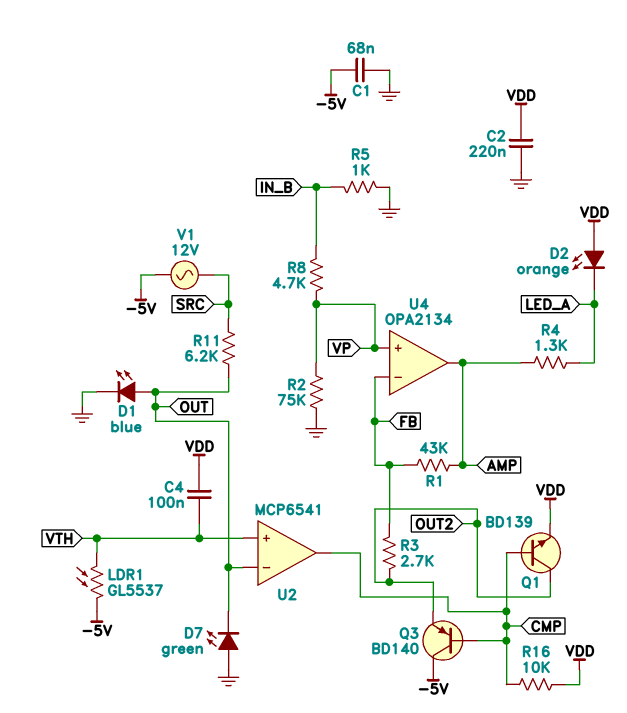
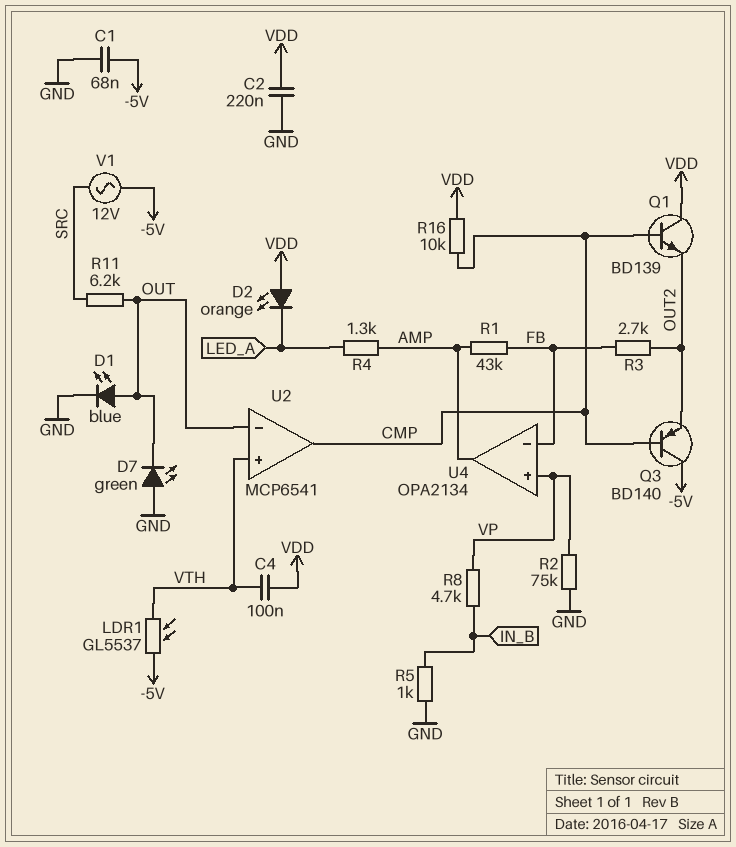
Q1: NPN BD139 (B CMP, C OUT2, E VDD) -> NPN BD139 (B CMP, C VDD, E OUT2)

